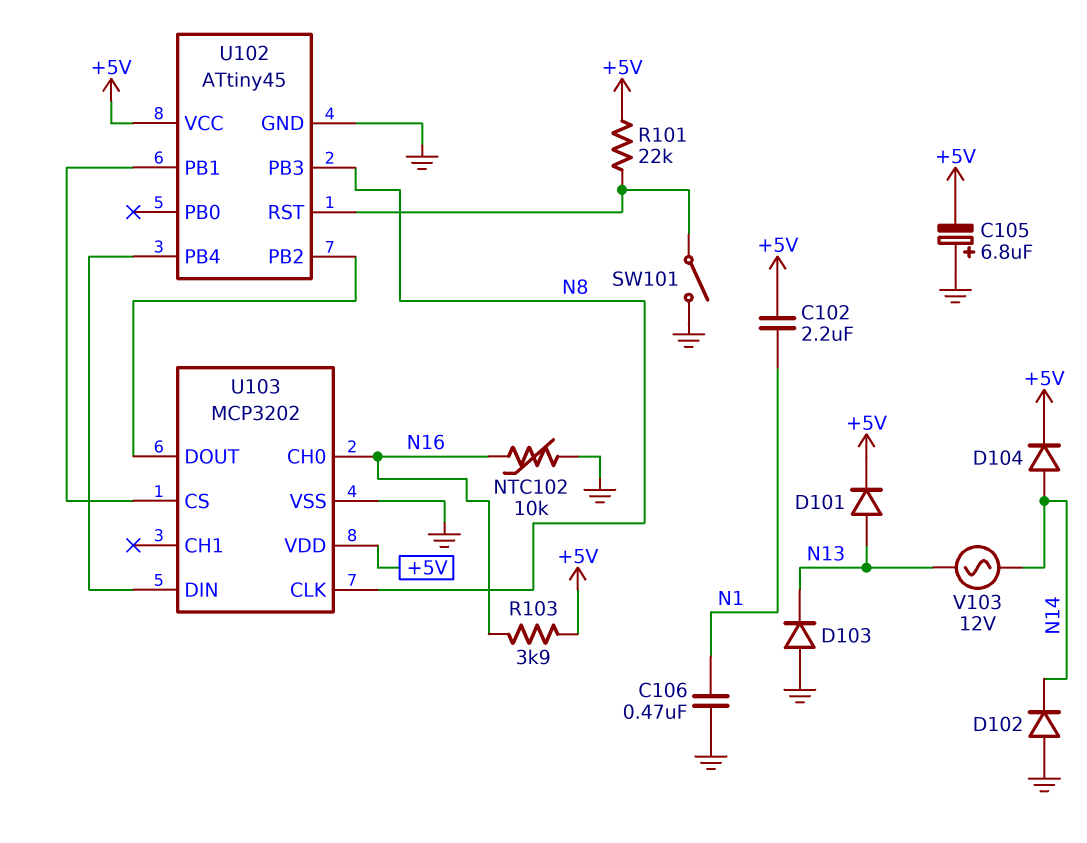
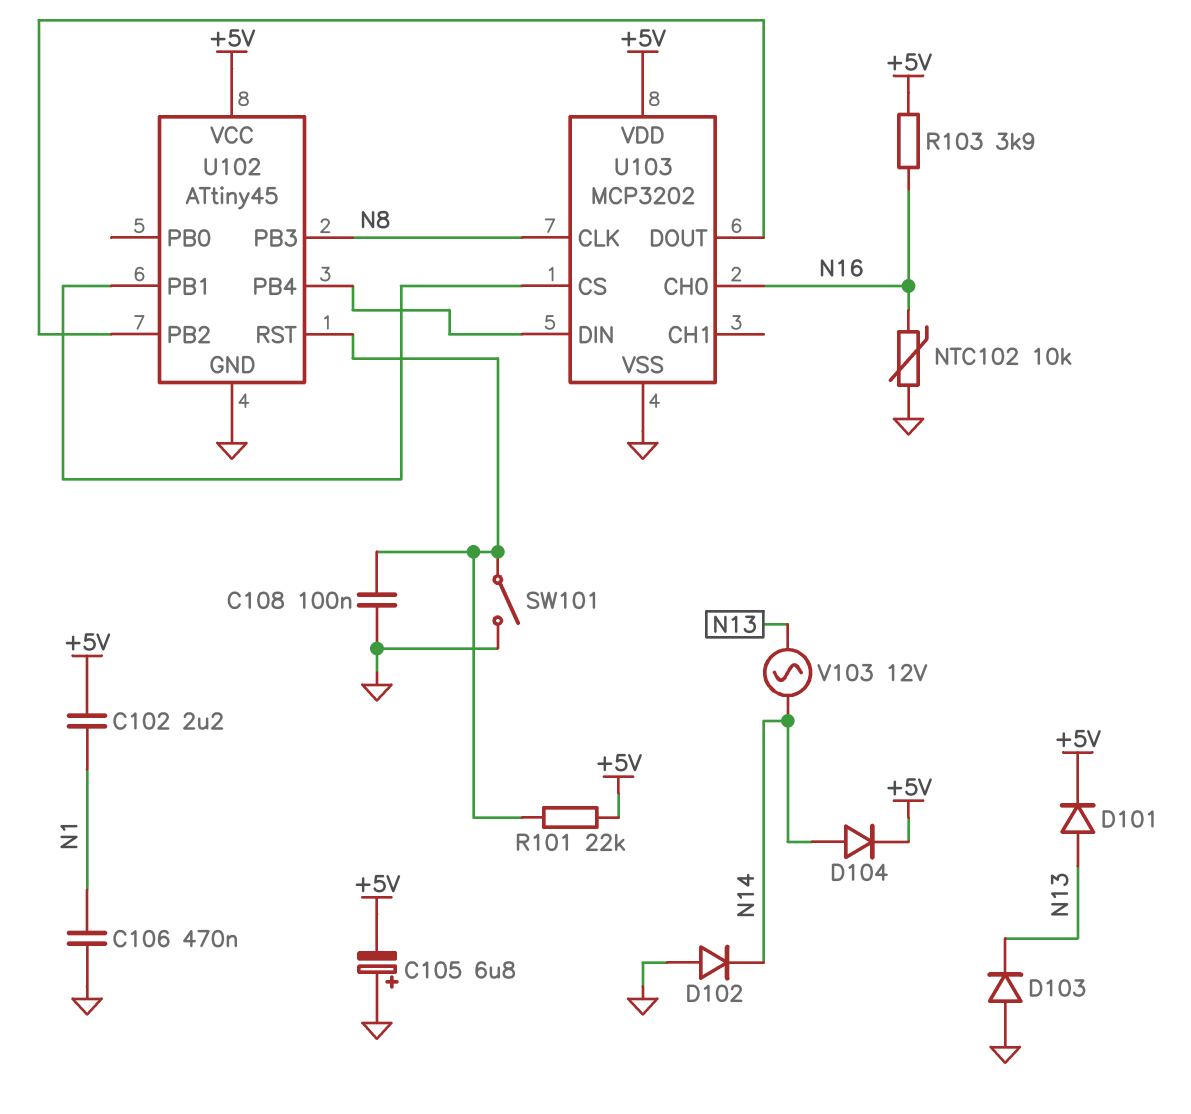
C108: none -> 100nF (GND, U102/RST)

